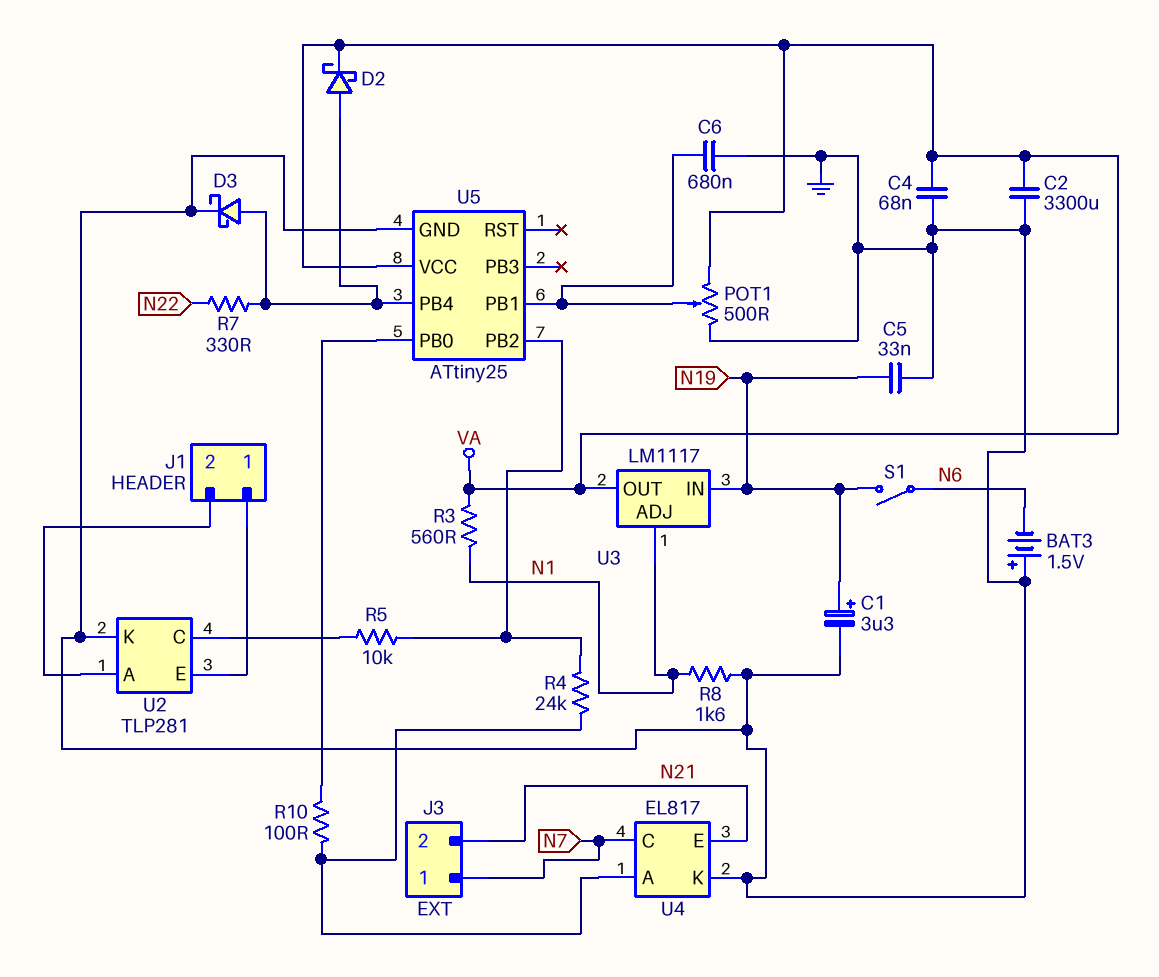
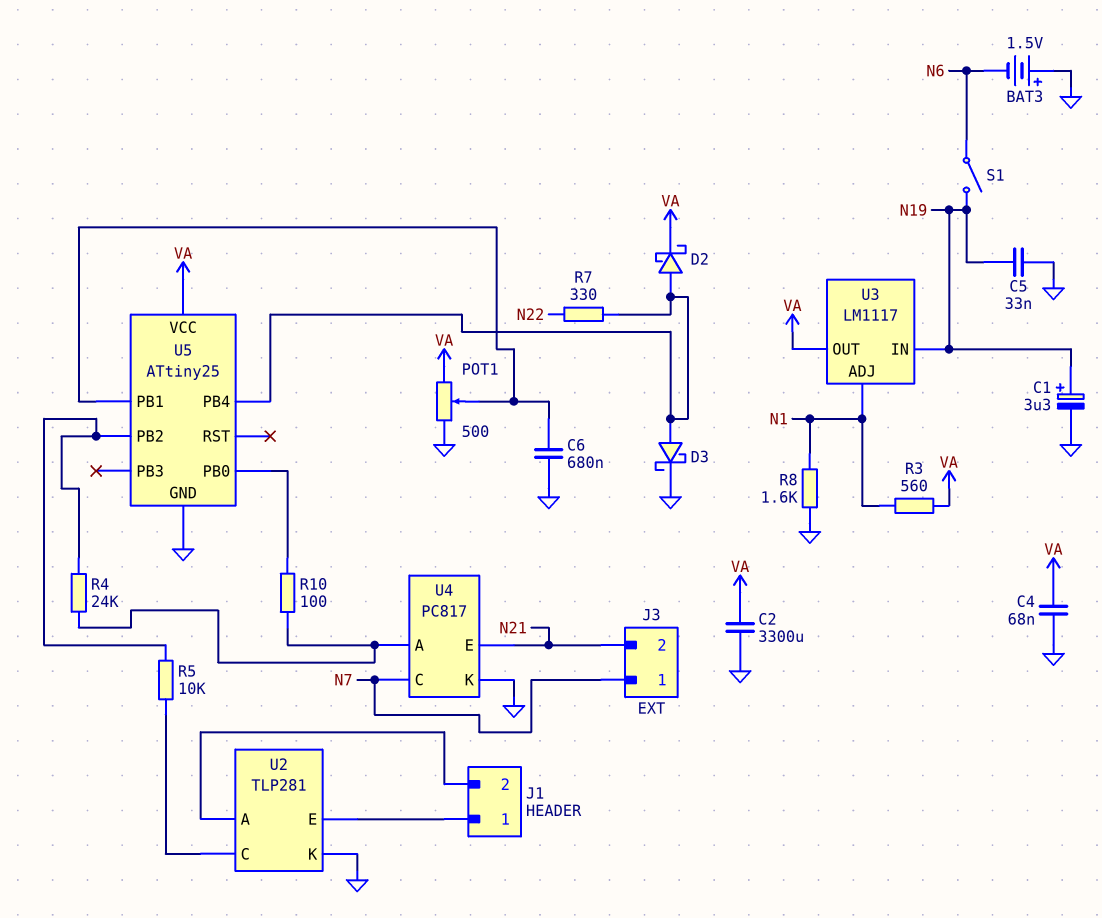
U4: EL817 -> PC817

